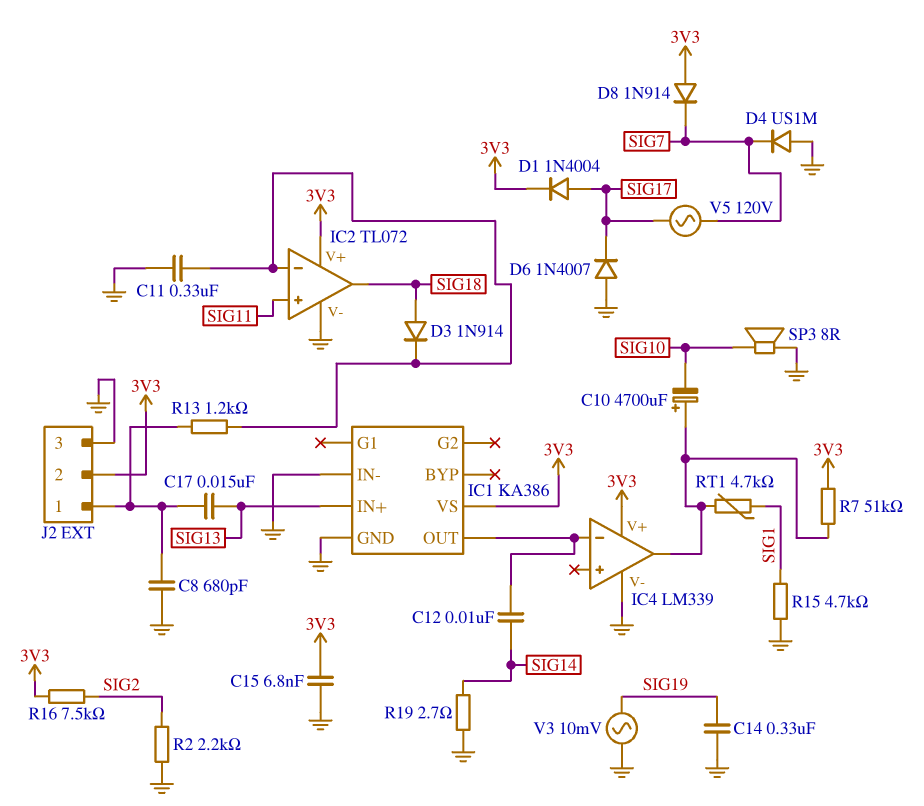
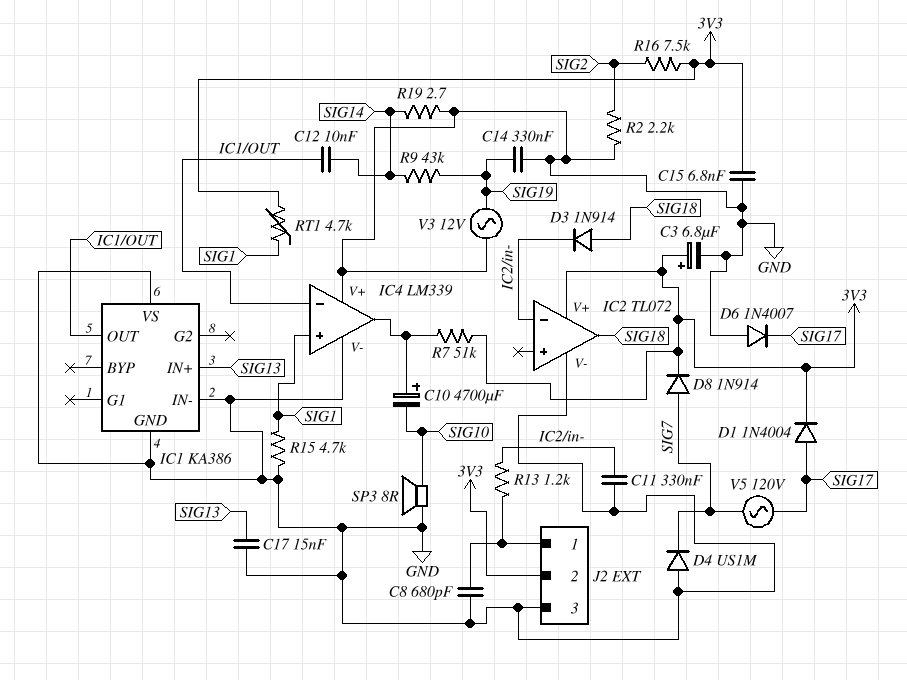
C3: none -> 6.8uF (plus 3V3, minus GND)
C17: 15nF (J2/1, SIG13) -> 15nF (GND, SIG13)
D8: diode 1N914 (A 3V3, K SIG7) -> diode 1N914 (A SIG7, K 3V3)
IC1 pin VS: 3V3 -> GND
IC2 pin in+: SIG11 -> none
IC4 pin V+: 3V3 -> GND
IC4 pin in+: none -> SIG1
R9: none -> 43k (SIG14, SIG19)
RT1: 4.7k (IC4/out, SIG1) -> 4.7k (3V3, SIG1)
V3: AC 10mV (GND, SIG19) -> AC 12V (GND, SIG19)

